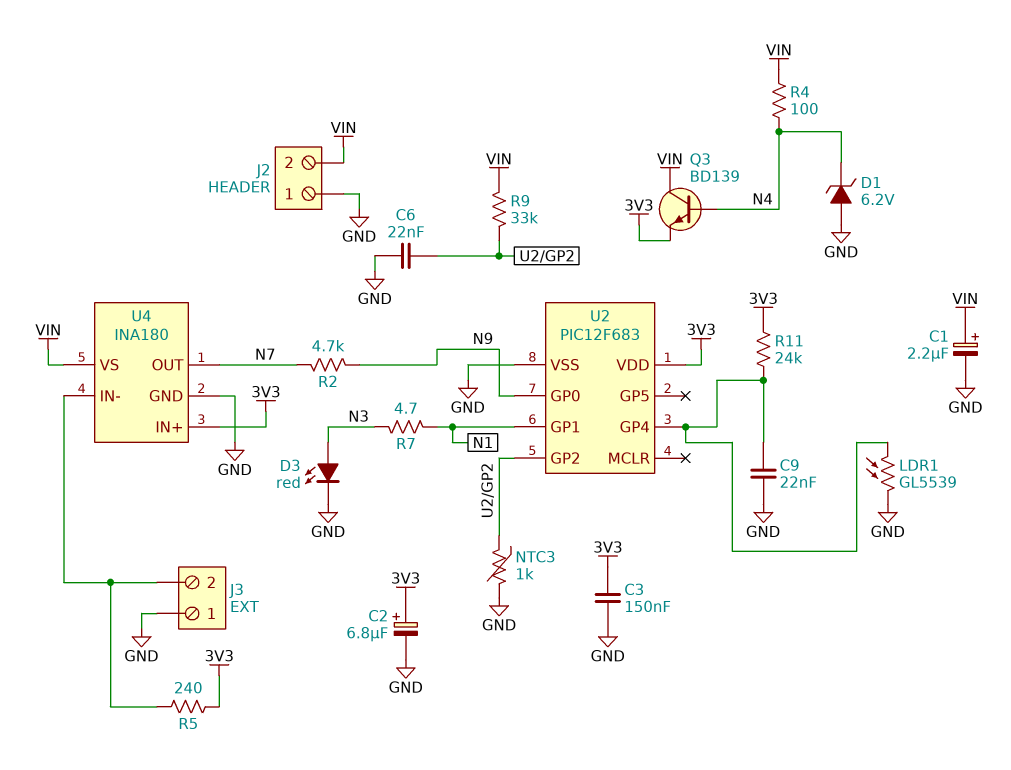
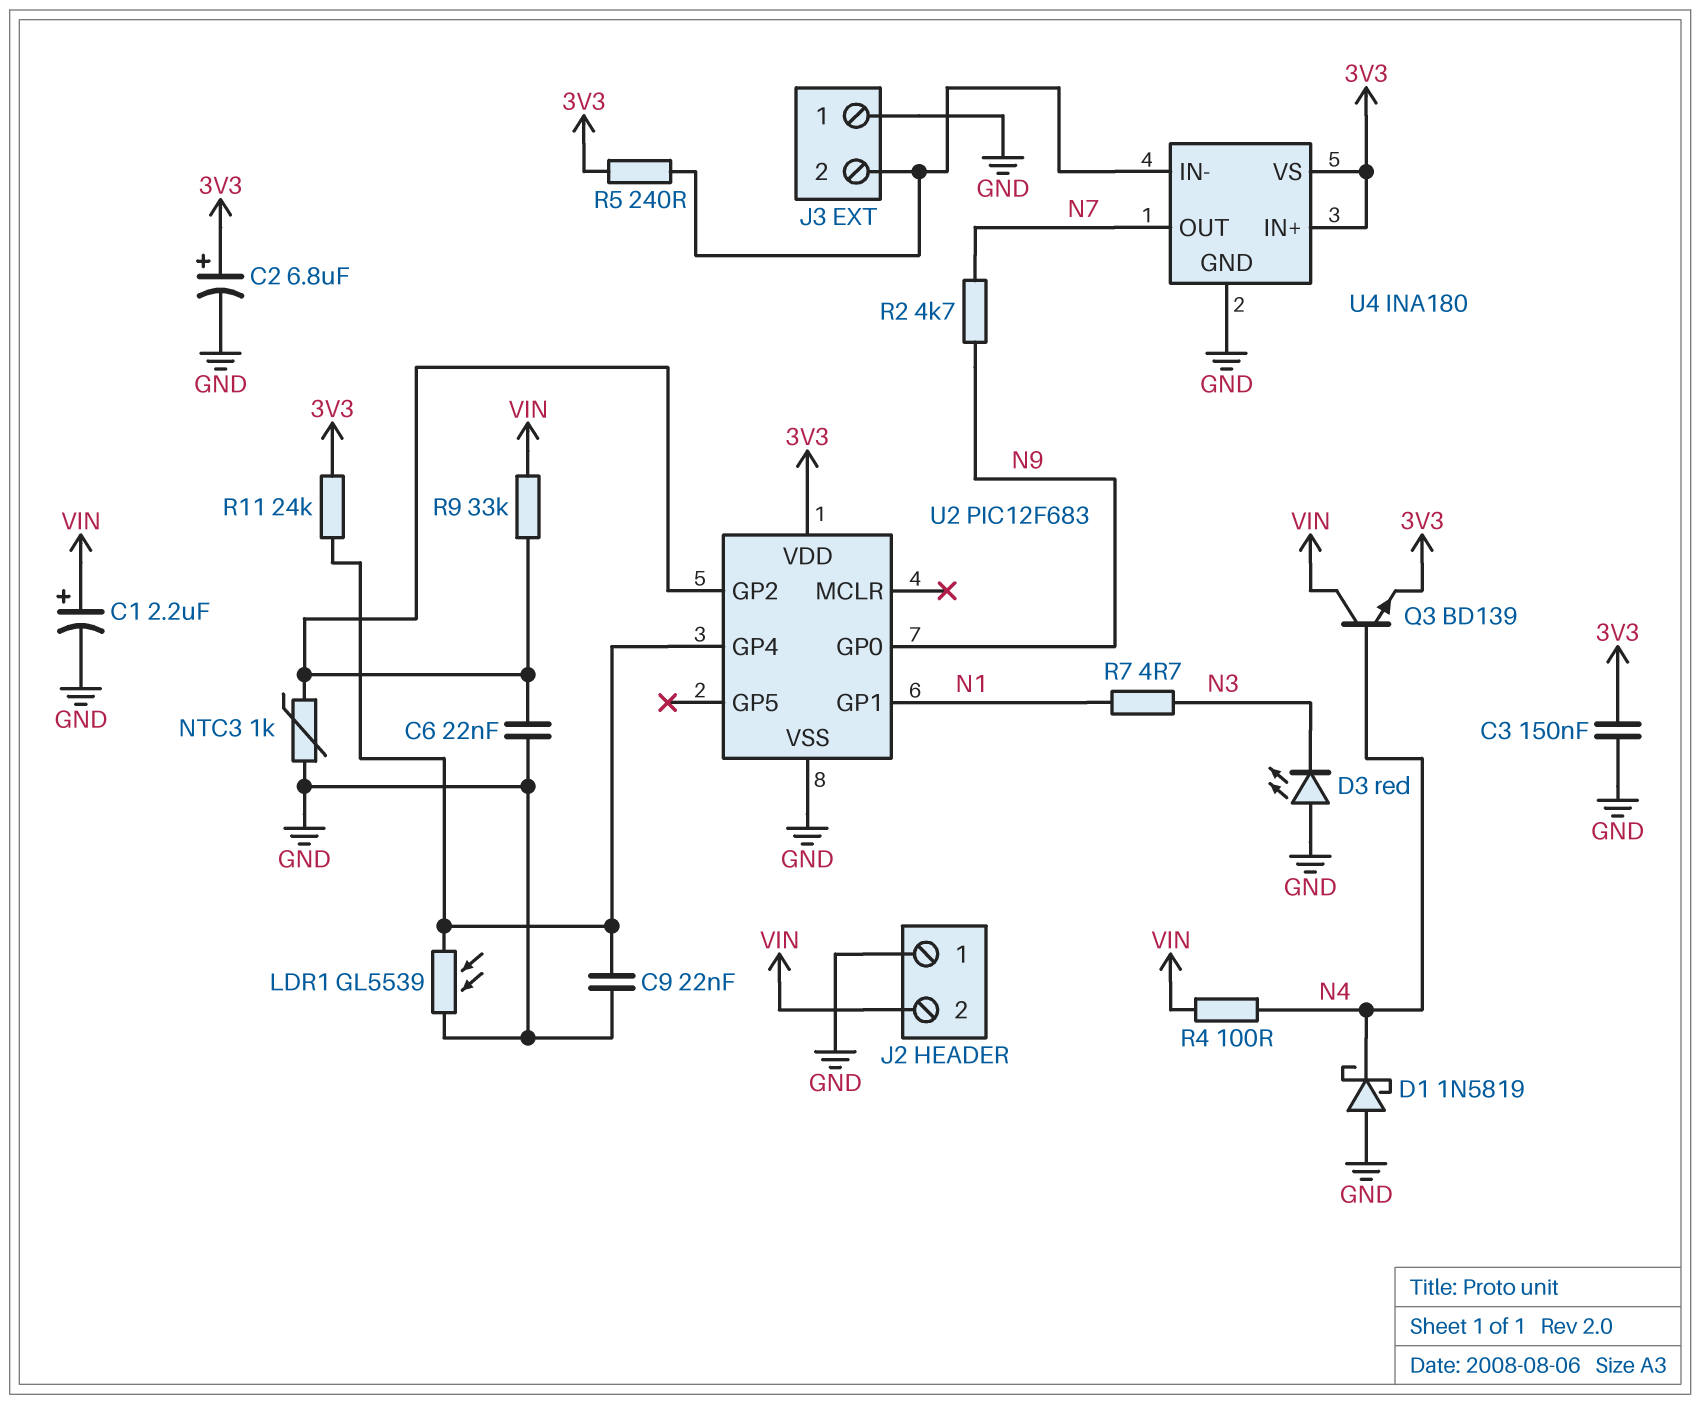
D1: zener 6.2V (A GND, K N4) -> schottky 1N5819 (A GND, K N4)
D3: LED red (A N3, K GND) -> LED red (A GND, K N3)
U4 pin VS: VIN -> 3V3

